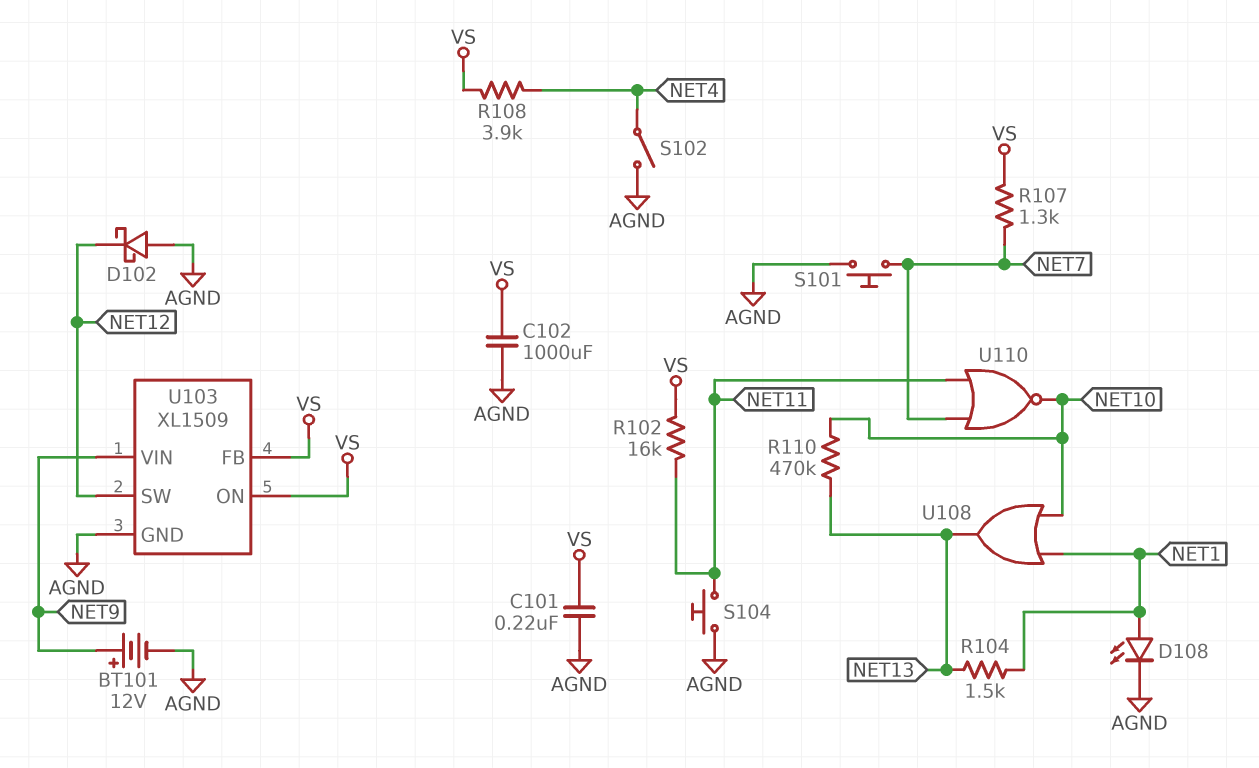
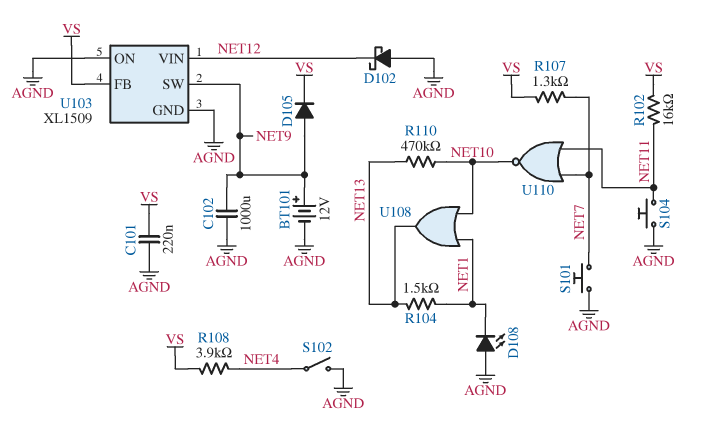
C102: 1000uF (AGND, VS) -> 1000uF (AGND, NET9)
D105: none -> diode (A NET9, K VS)
D108: LED (A NET1, K AGND) -> LED (A AGND, K NET1)
U103 pin ON: VS -> AGND
U103 pin SW: NET12 -> NET9
U103 pin VIN: NET9 -> NET12

